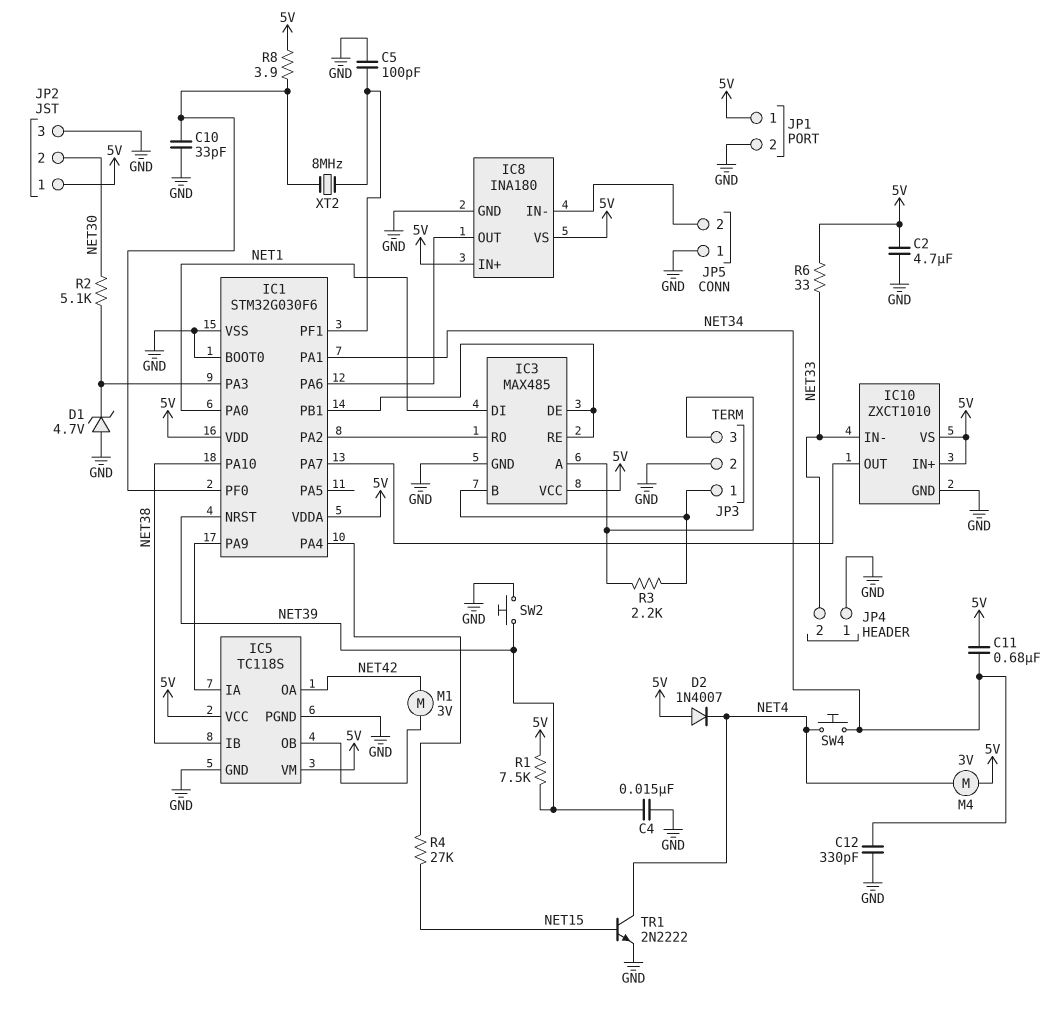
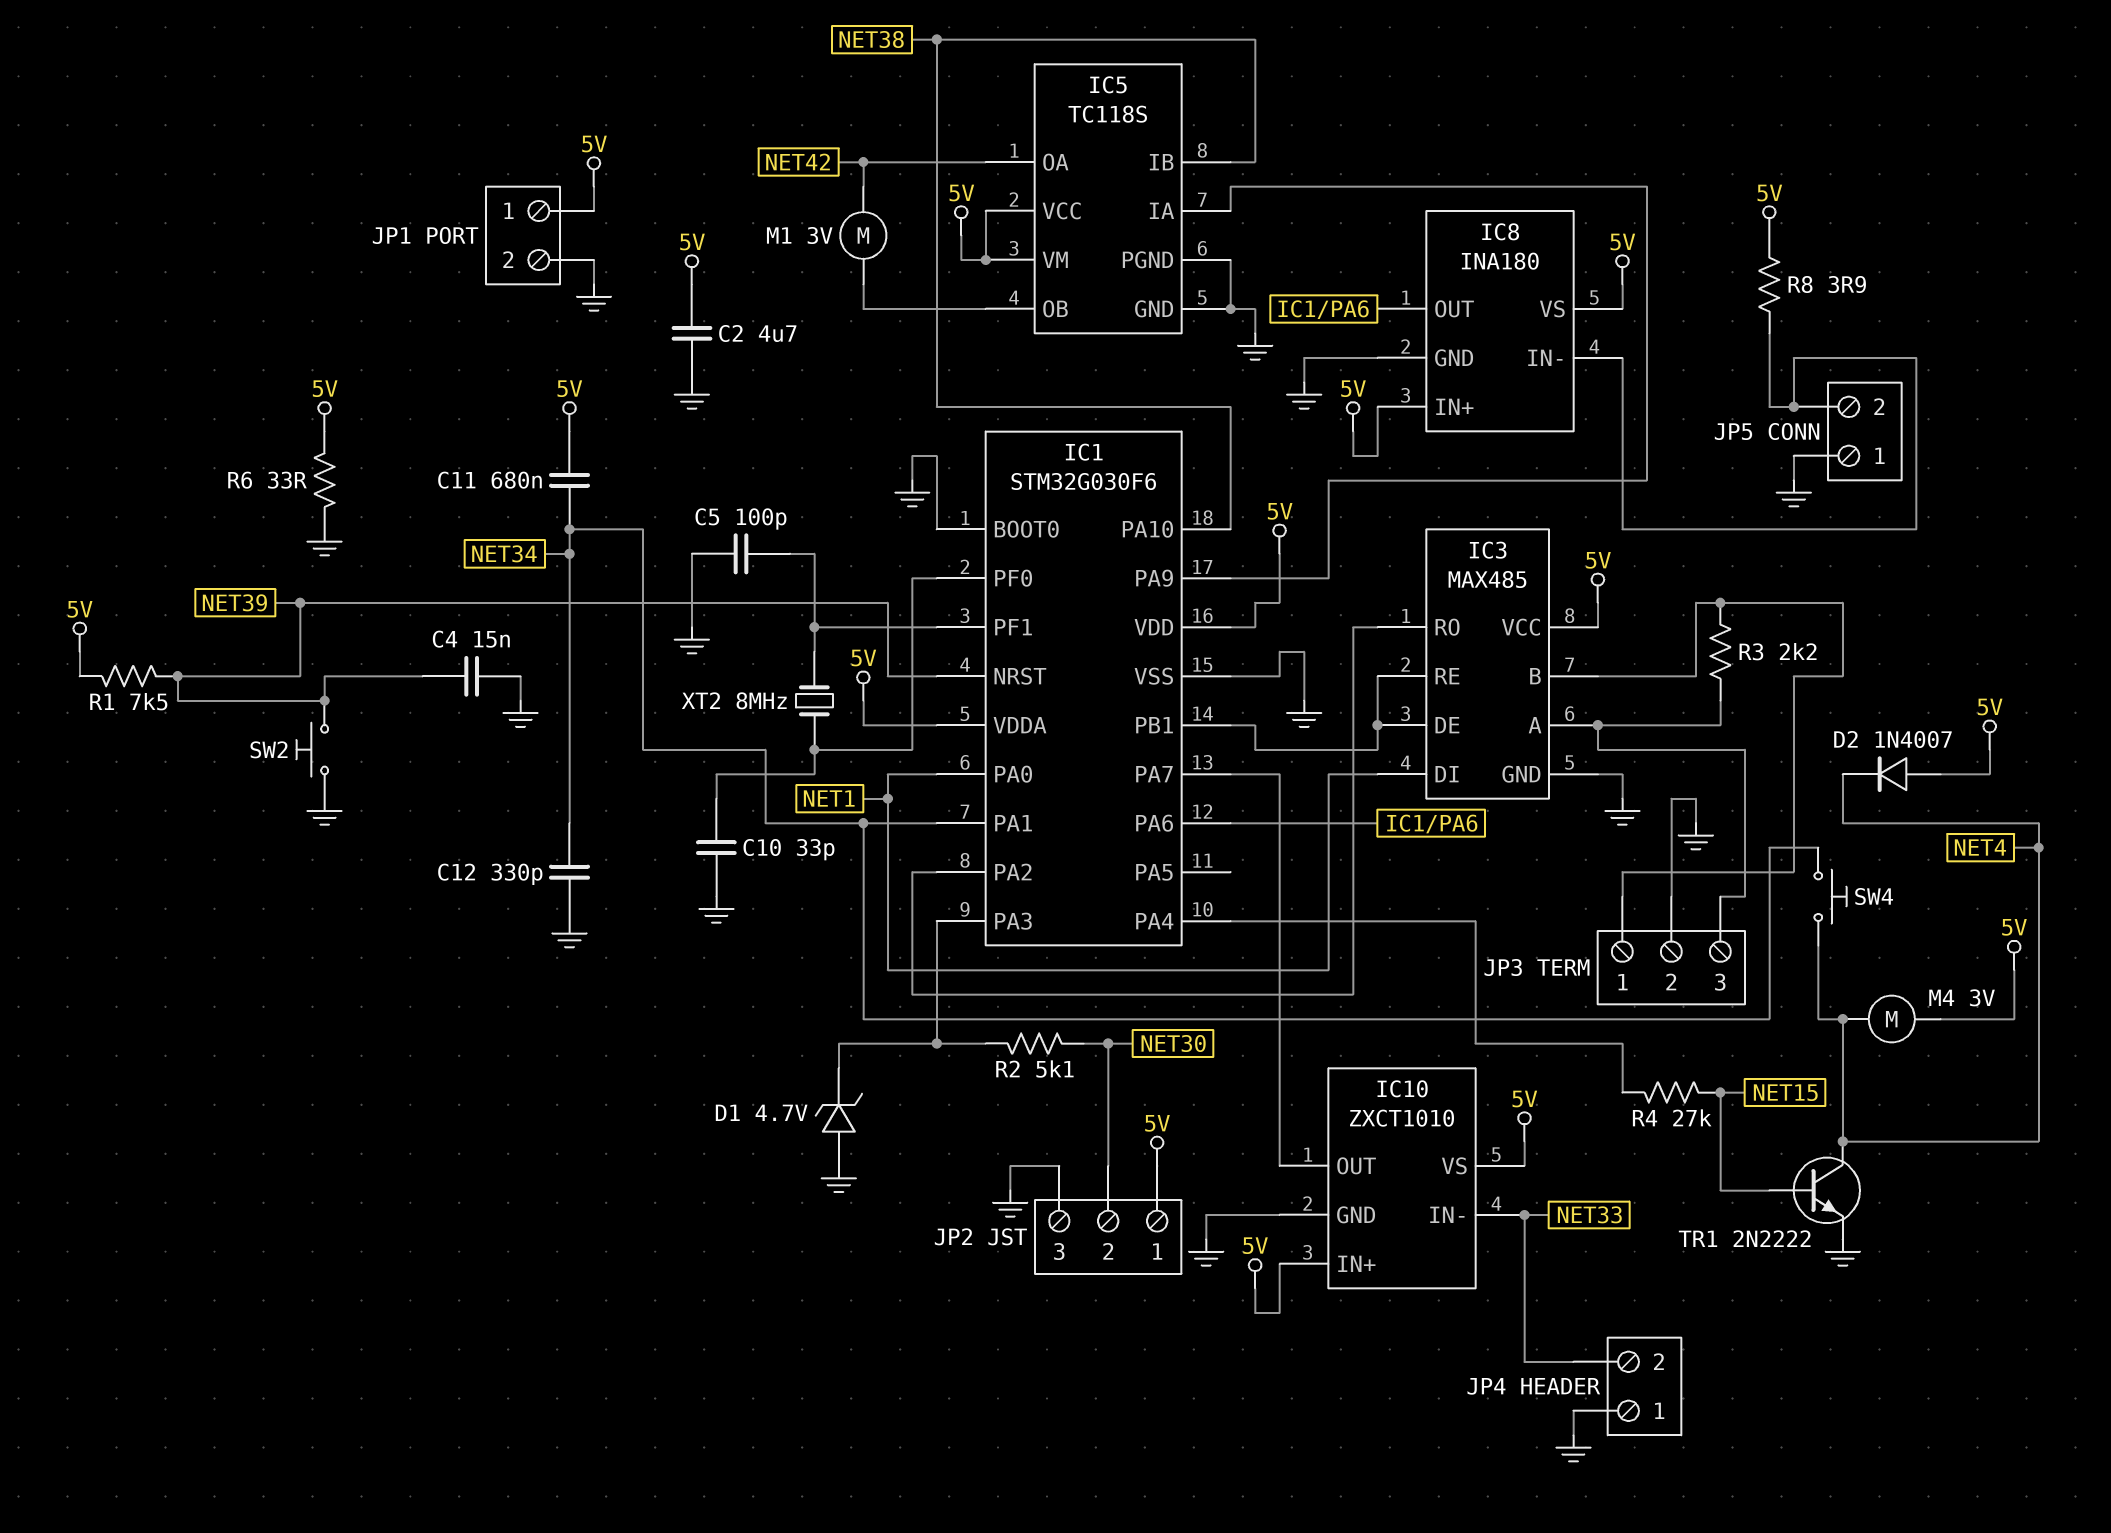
R6: 33 (5V, NET33) -> 33 (5V, GND)
R8: 3.9 (5V, IC1/PF0) -> 3.9 (5V, IC8/IN-)

